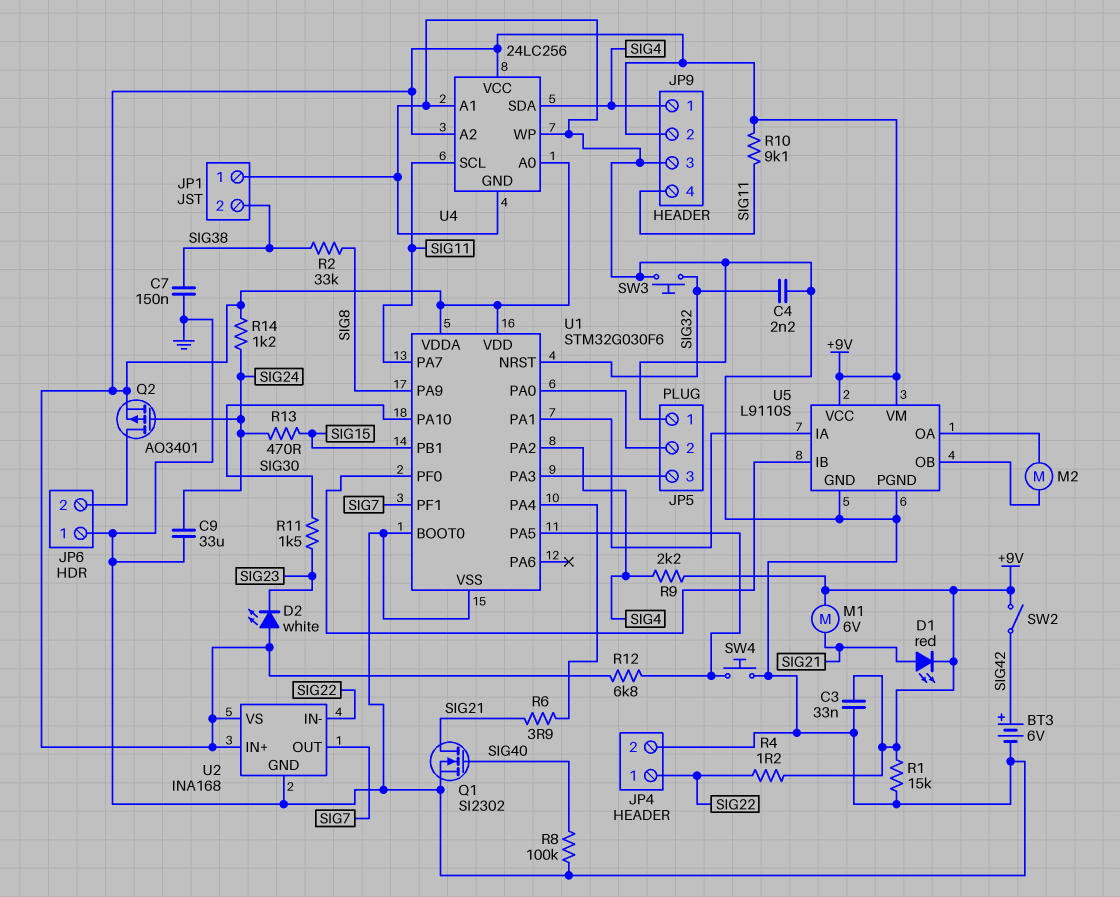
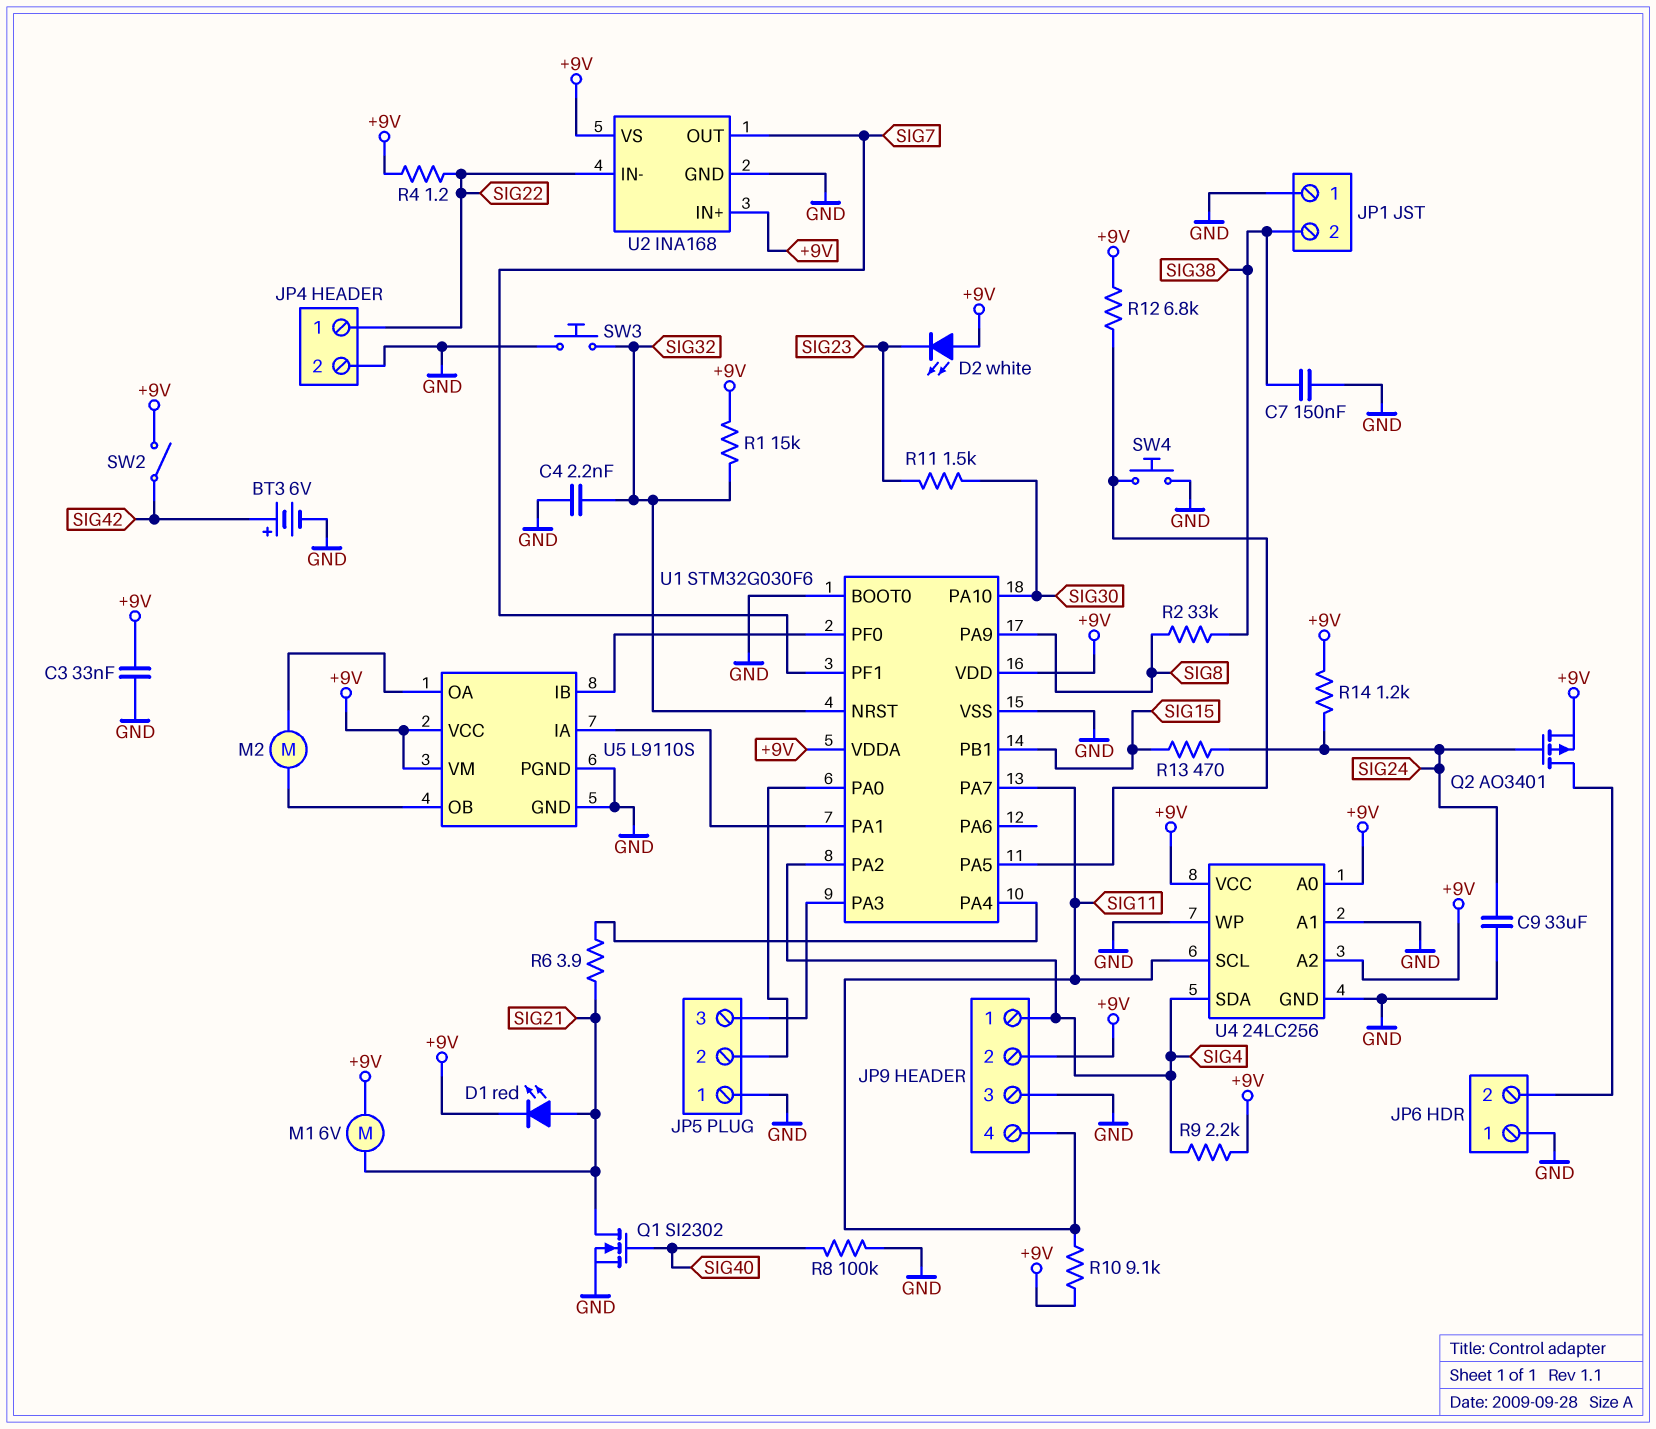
R1: 15k (+9V, GND) -> 15k (+9V, SIG32)

